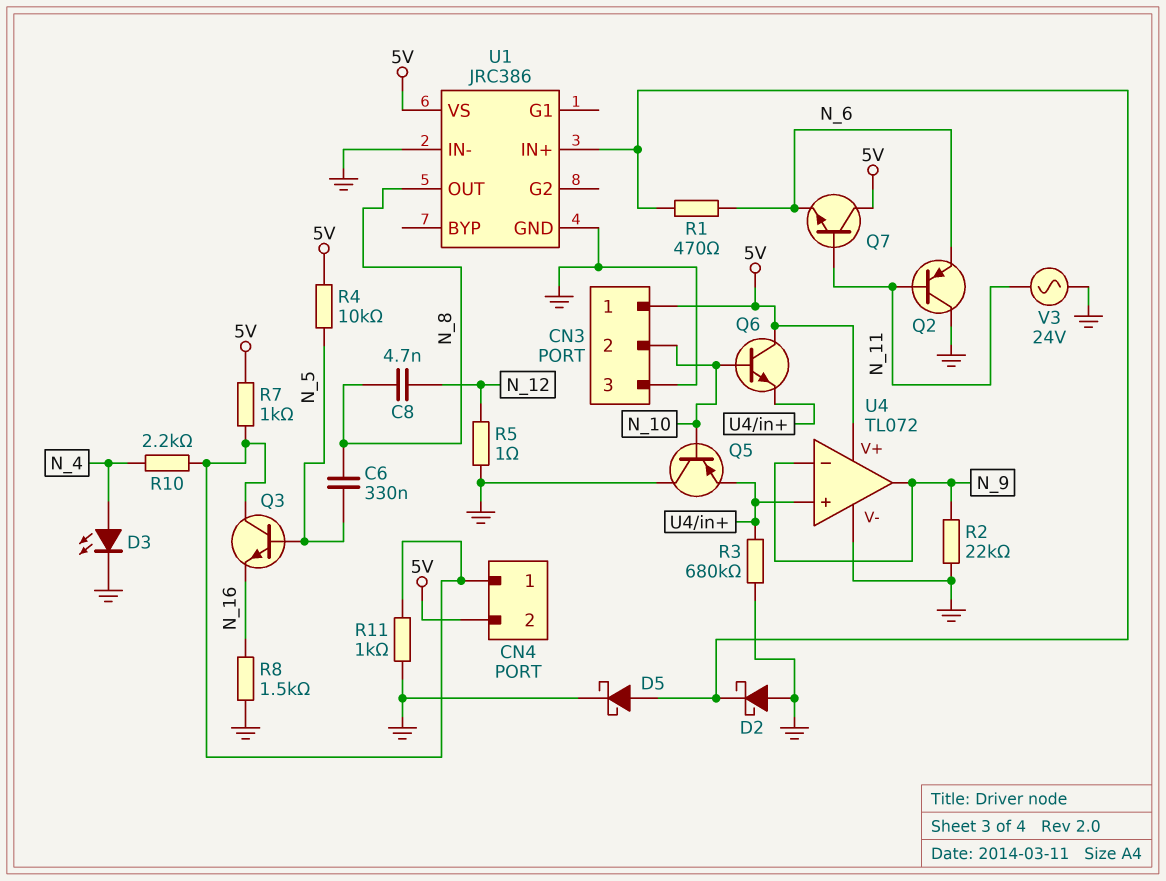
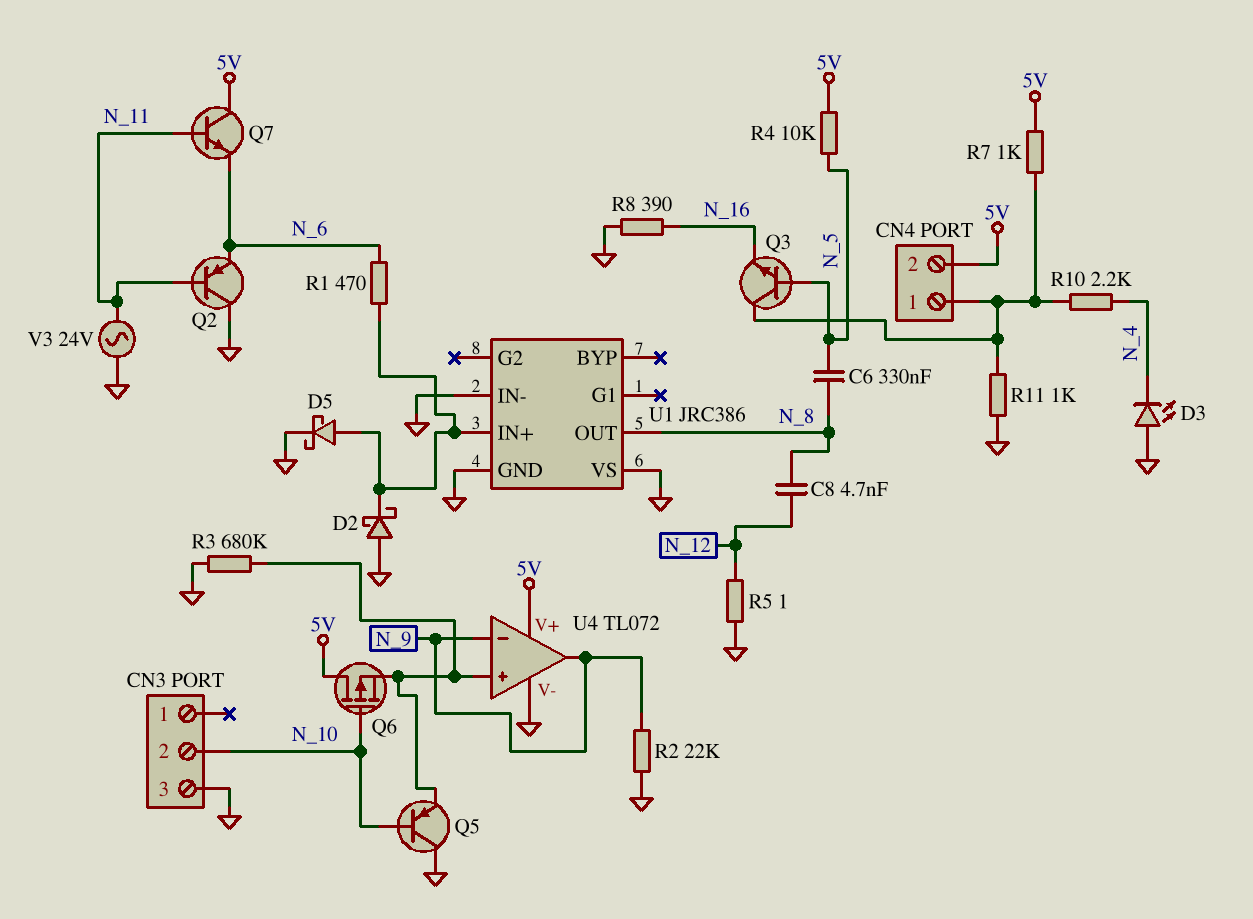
CN3 pin 1: 5V -> none
D3: LED (A N_4, K GND) -> LED (A GND, K N_4)
Q6: NPN (B N_10, C 5V, E U4/in+) -> PMOS (G N_10, D 5V, S U4/in+)
R8: 1.5k (GND, N_16) -> 390 (GND, N_16)
U1 pin VS: 5V -> GND

